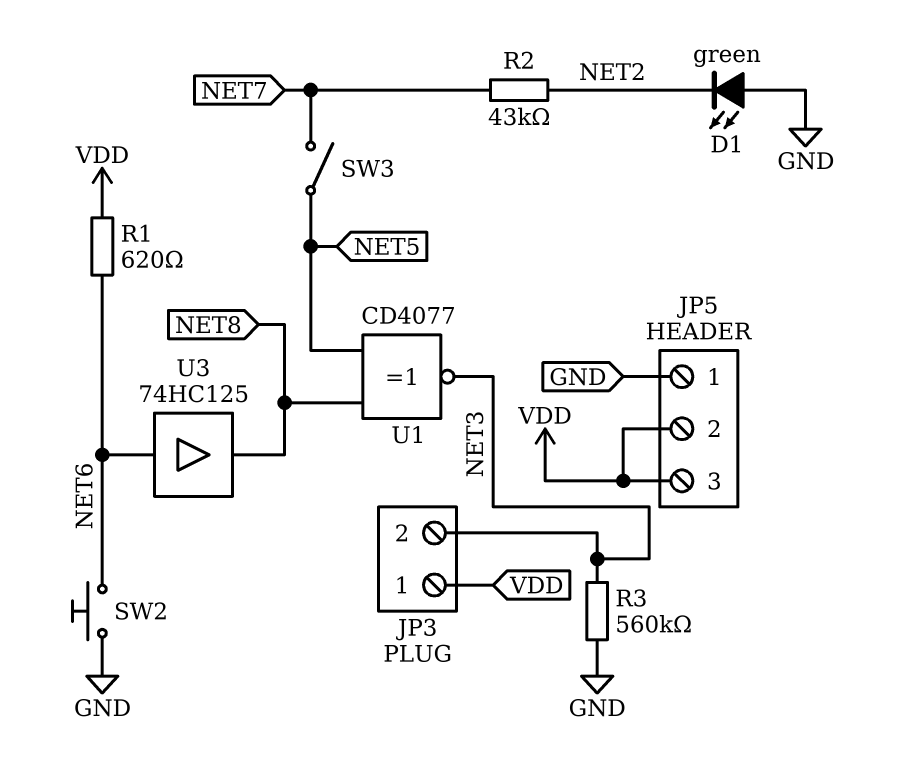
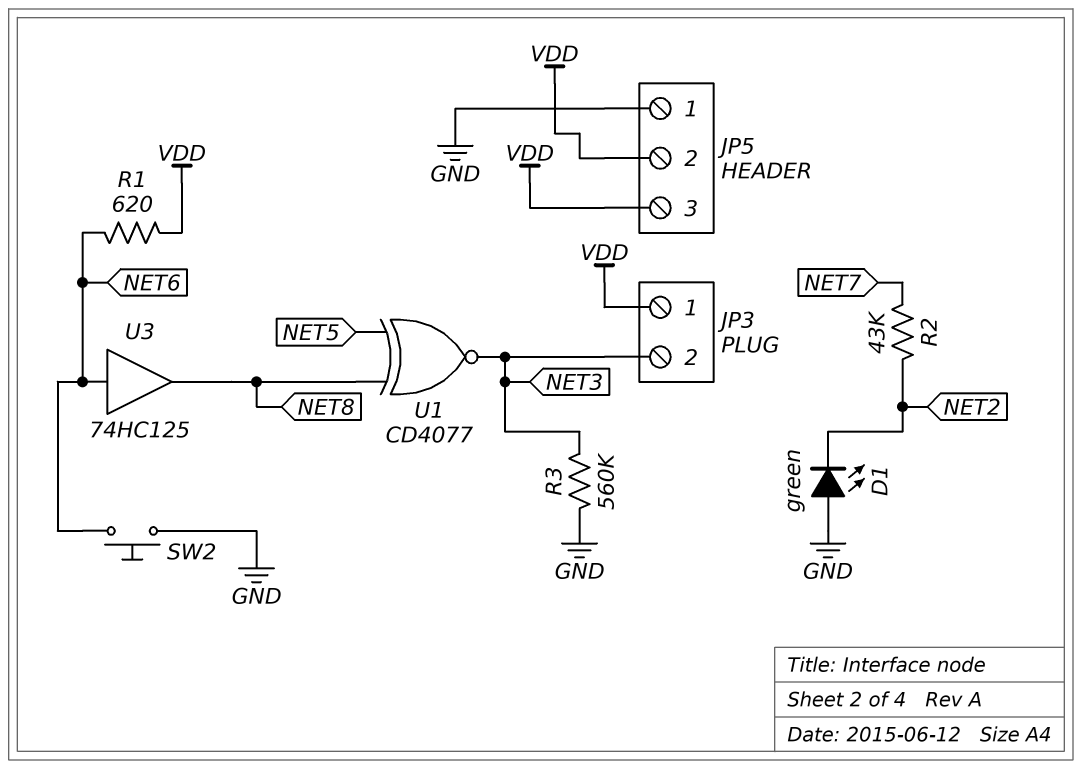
SW3: switch (NET5, NET7) -> none

